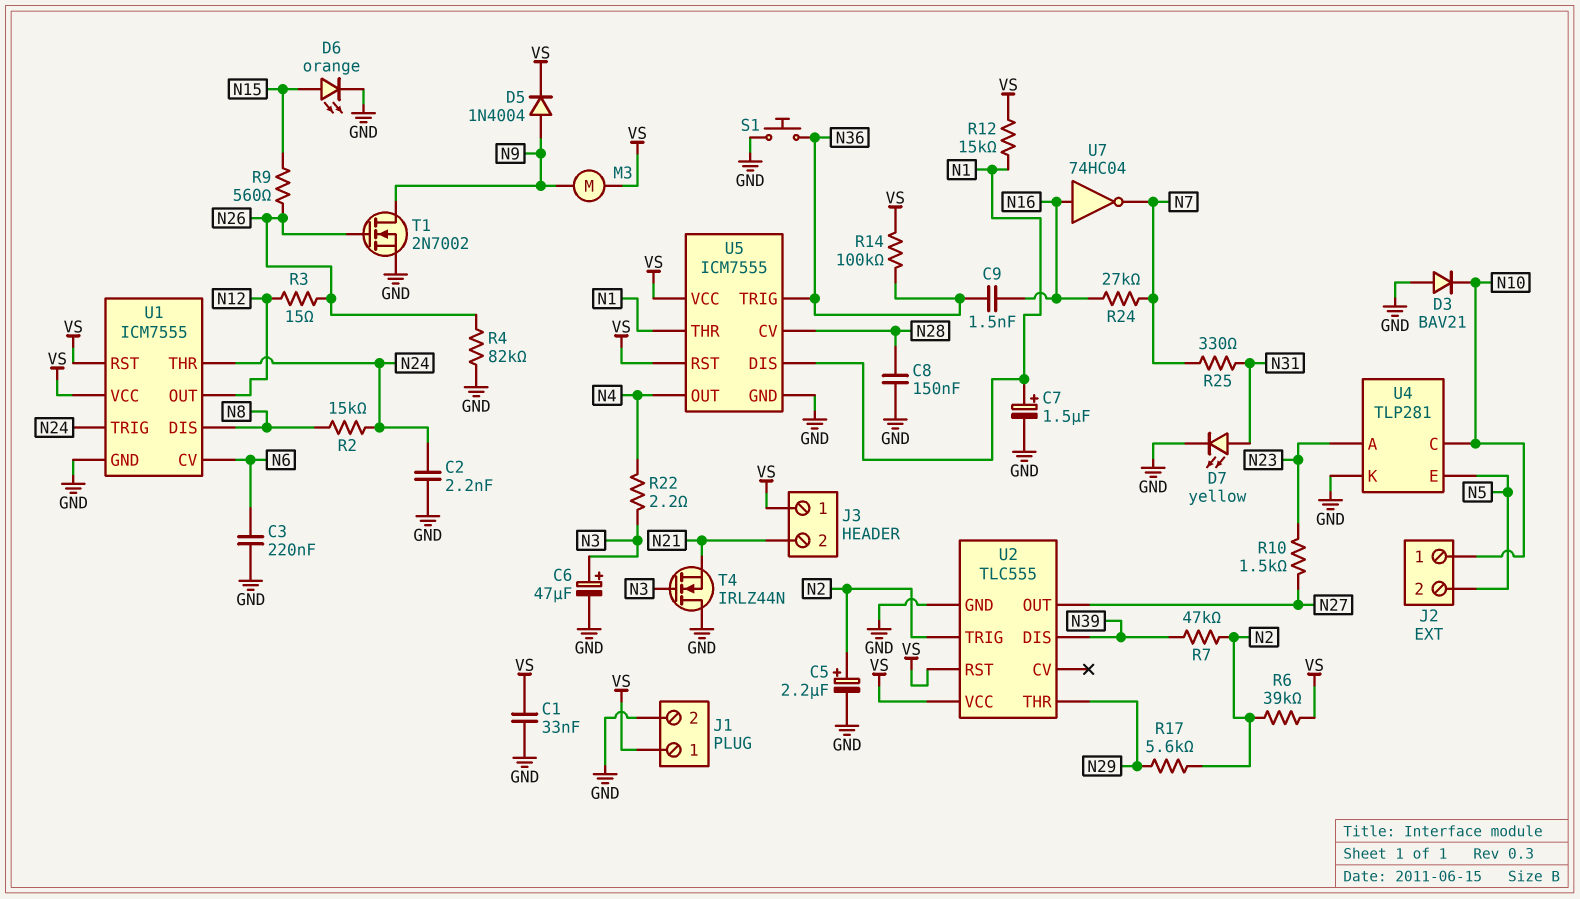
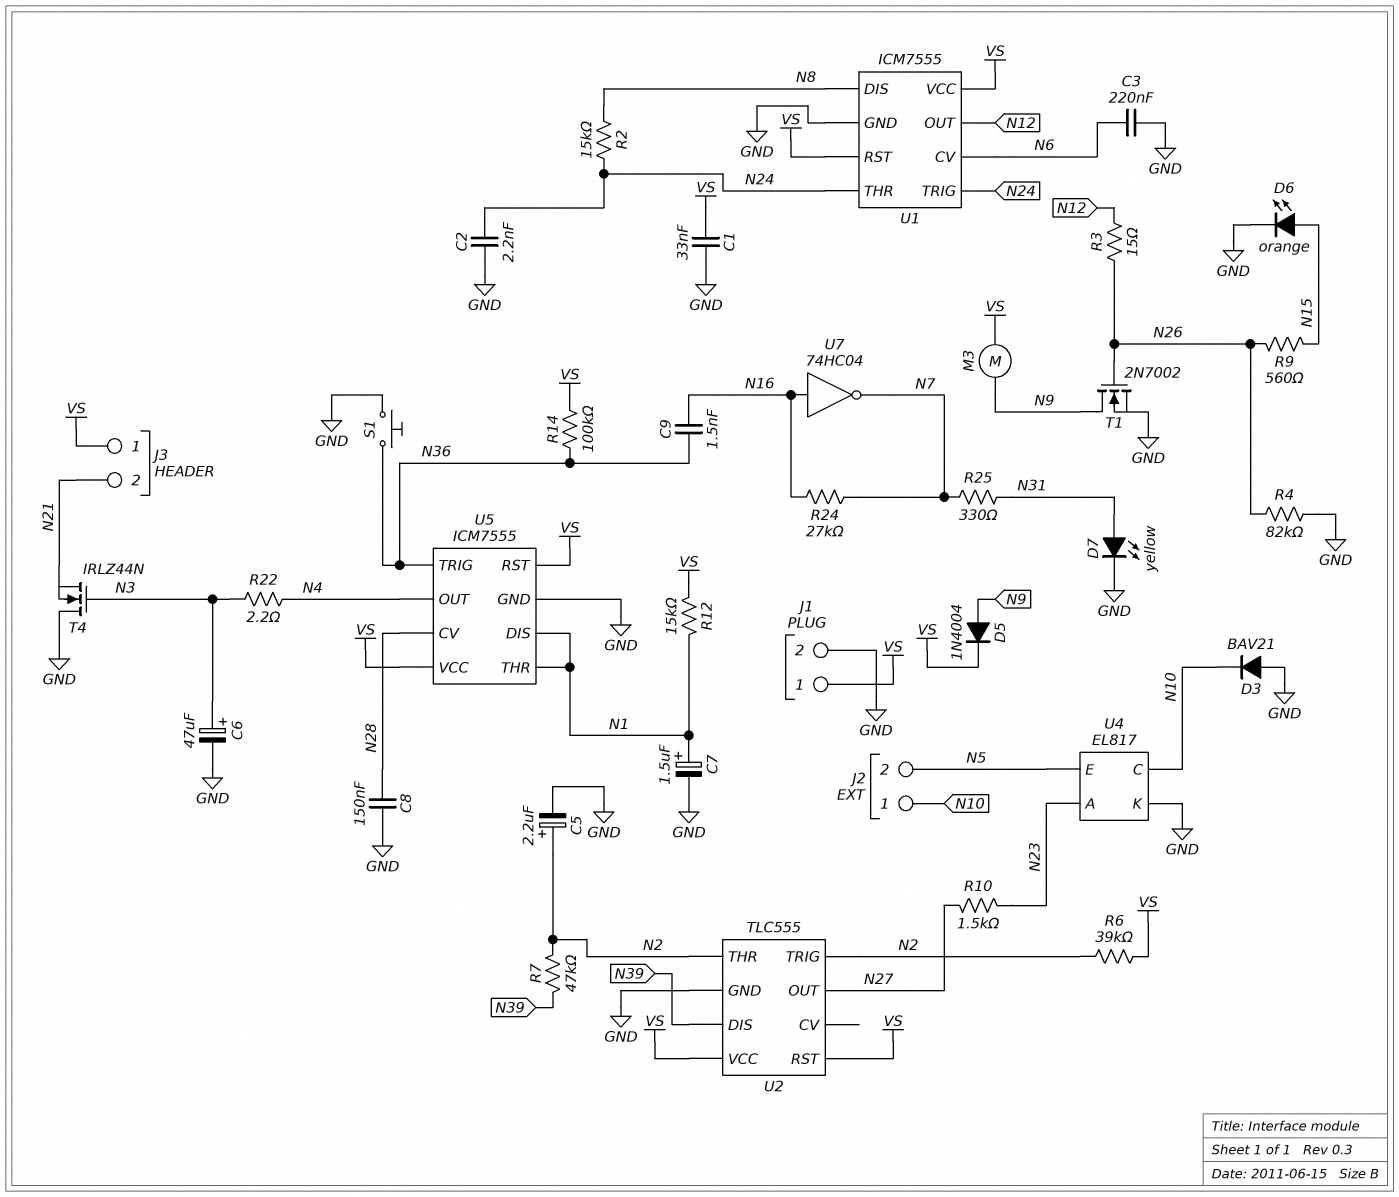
R17: 5.6k (N2, N29) -> none
U2 pin THR: N29 -> N2
U4: TLP281 -> EL817

